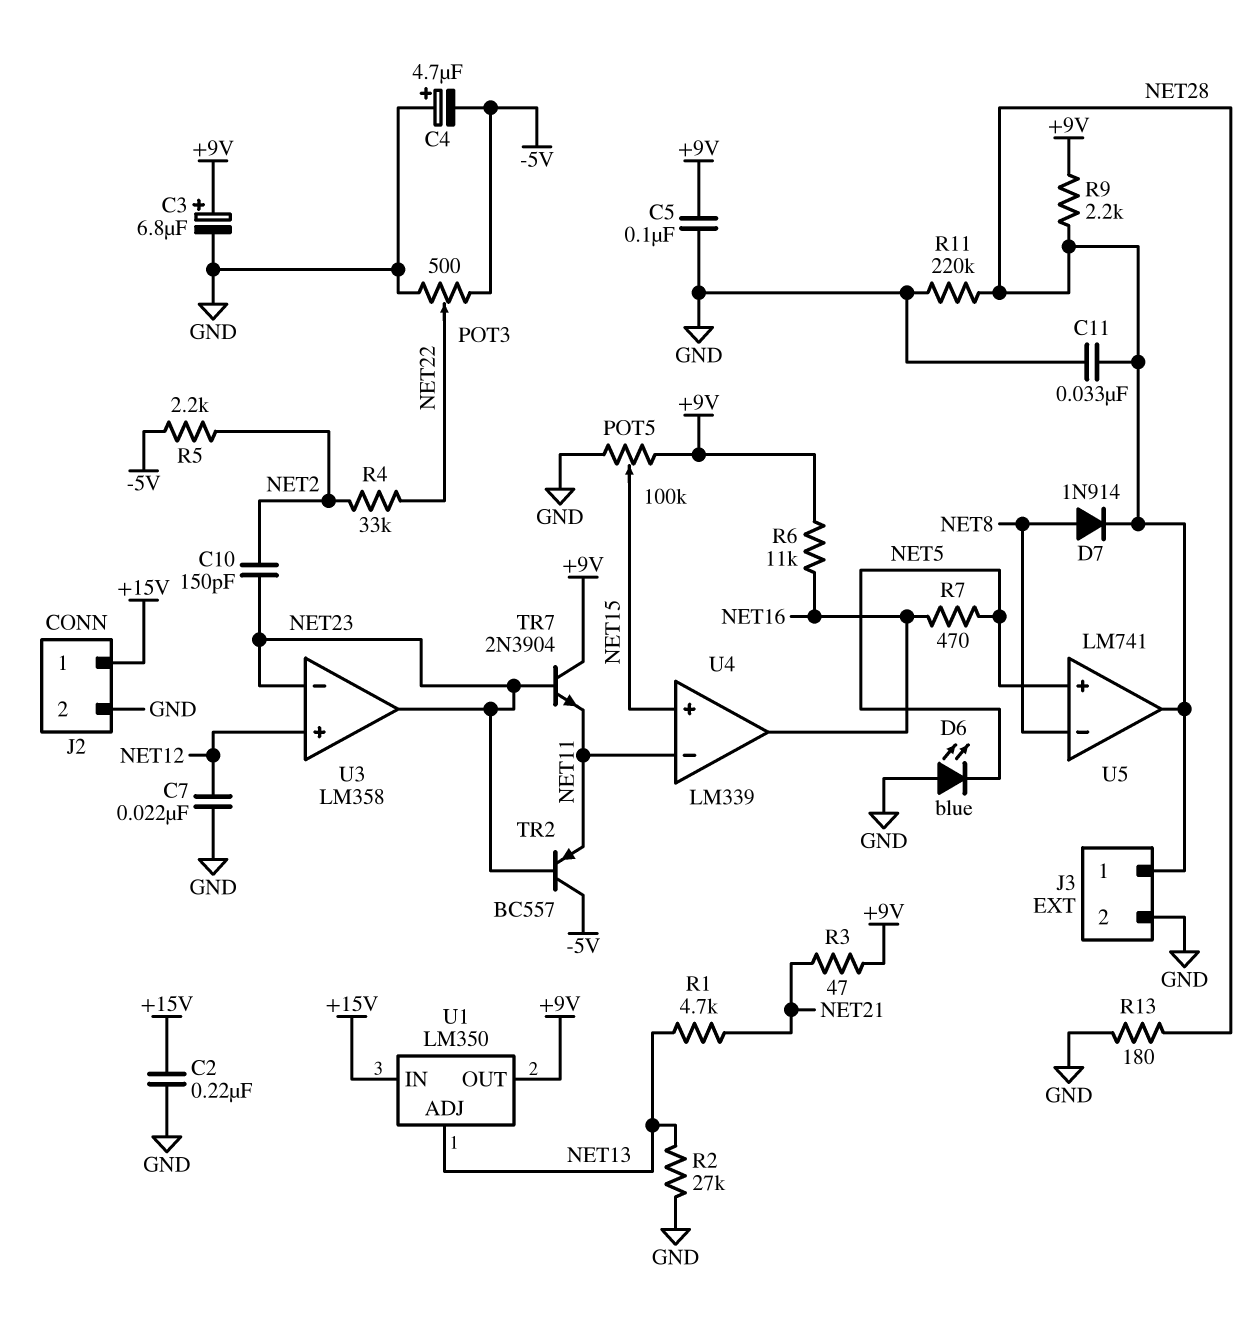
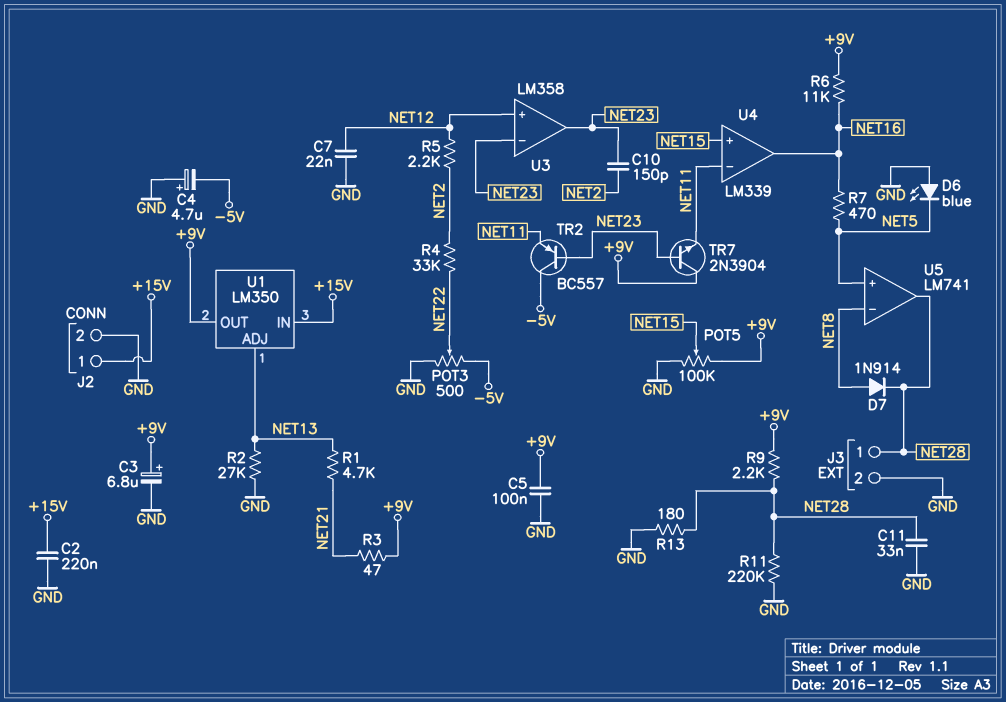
R5: 2.2k (-5V, NET2) -> 2.2k (NET2, NET12)

